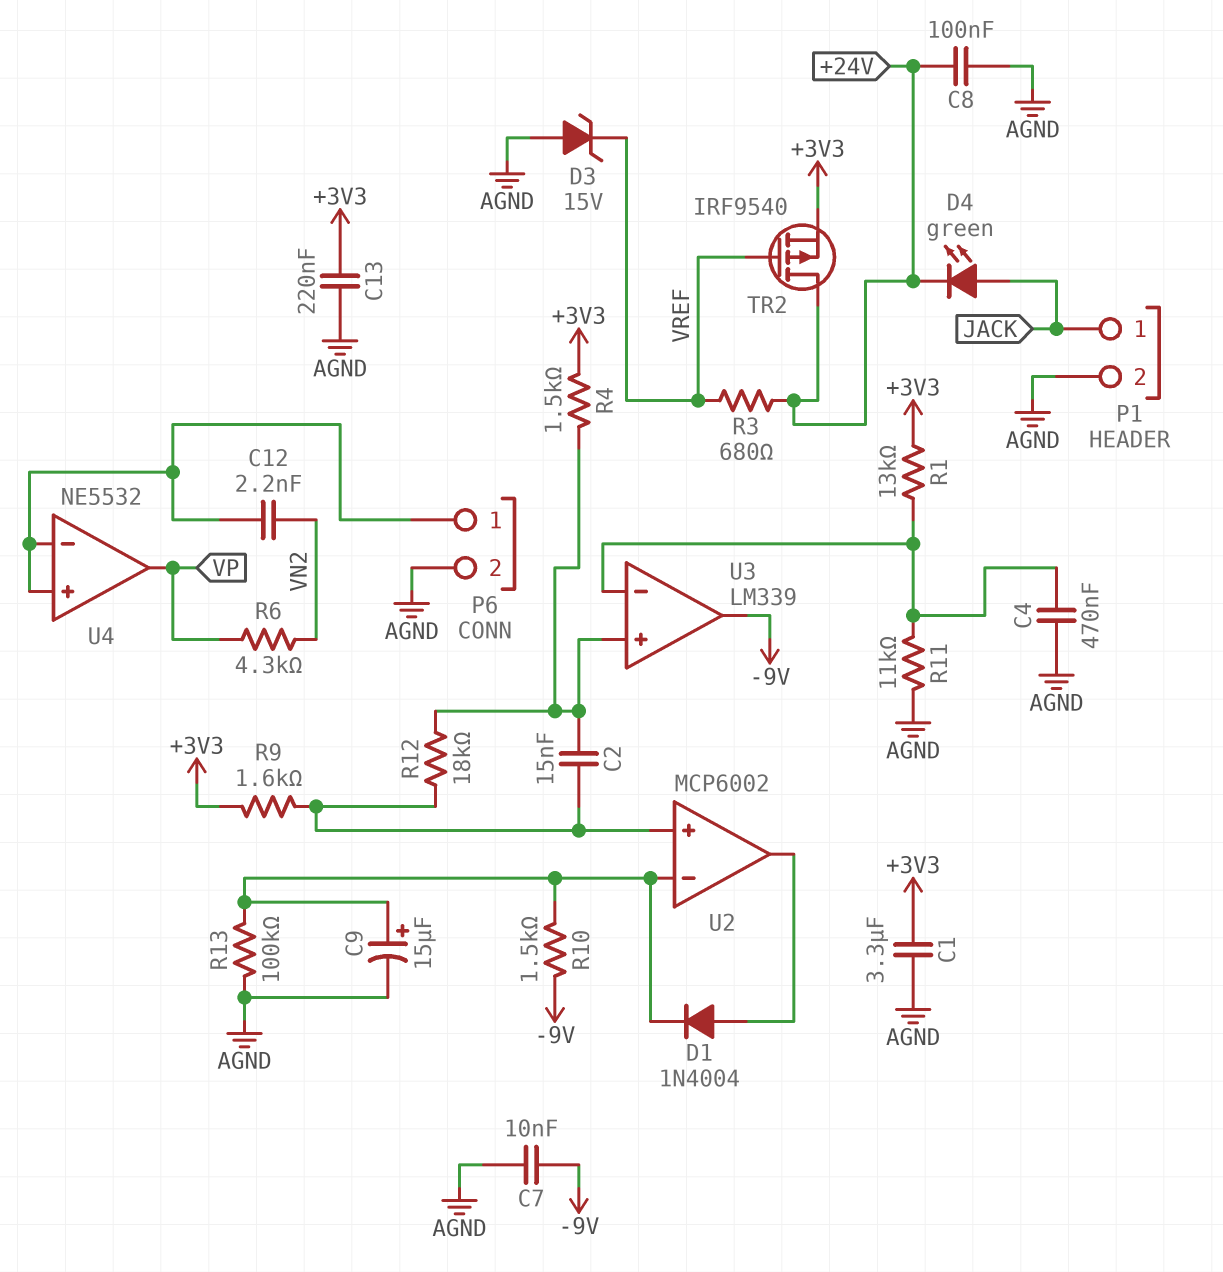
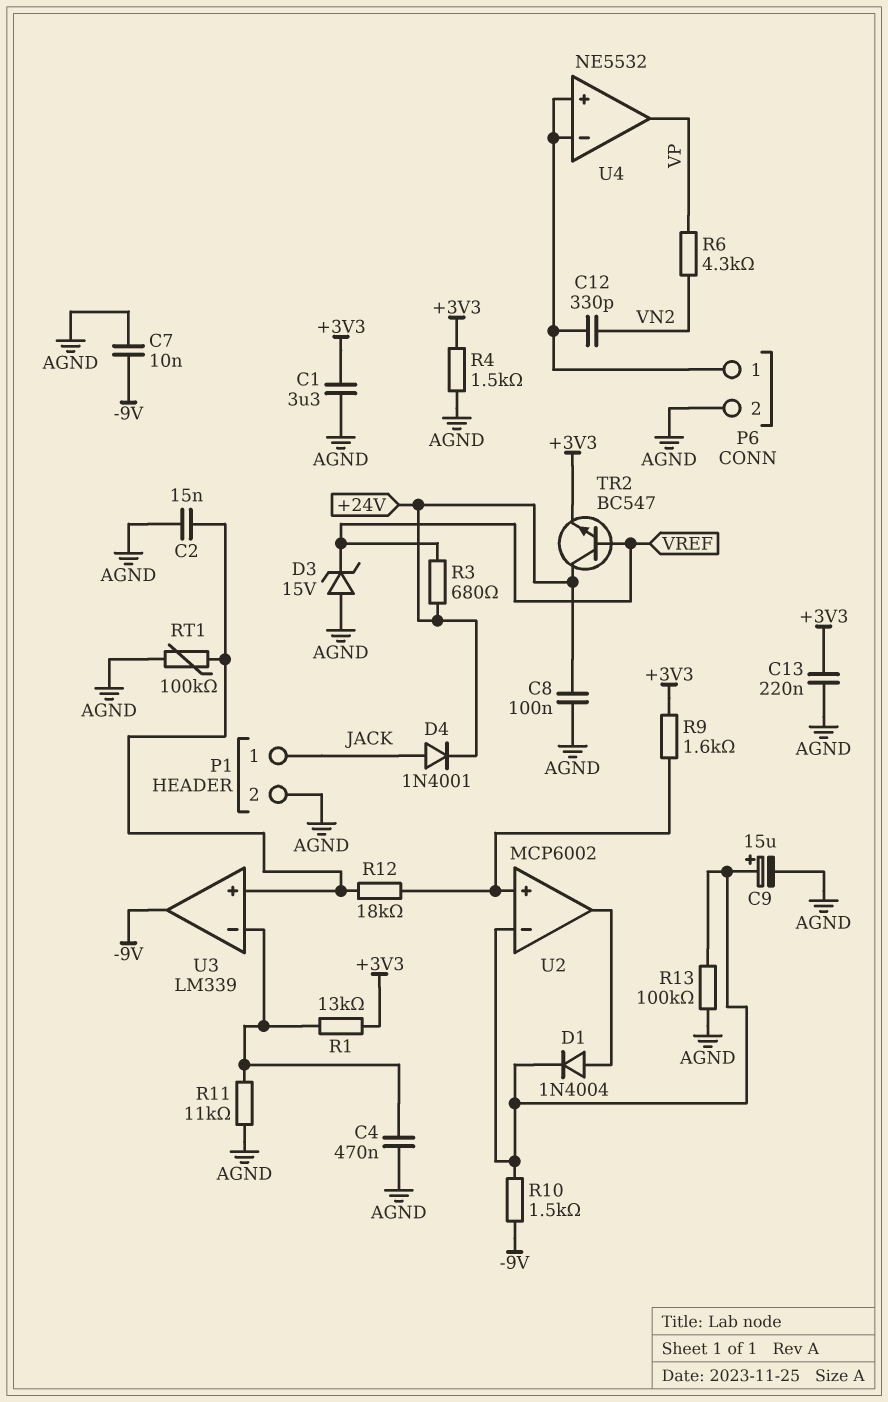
C2: 15nF (U2/in+, U3/in+) -> 15nF (AGND, U3/in+)
C12: 2.2nF (P6/1, VN2) -> 330pF (P6/1, VN2)
D4: LED green (A JACK, K +24V) -> diode 1N4001 (A JACK, K +24V)
R4: 1.5k (+3V3, U3/in+) -> 1.5k (+3V3, AGND)
RT1: none -> 100k (AGND, U3/in+)
TR2: PMOS IRF9540 (G VREF, D +24V, S +3V3) -> NPN BC547 (B VREF, C +24V, E +3V3)

